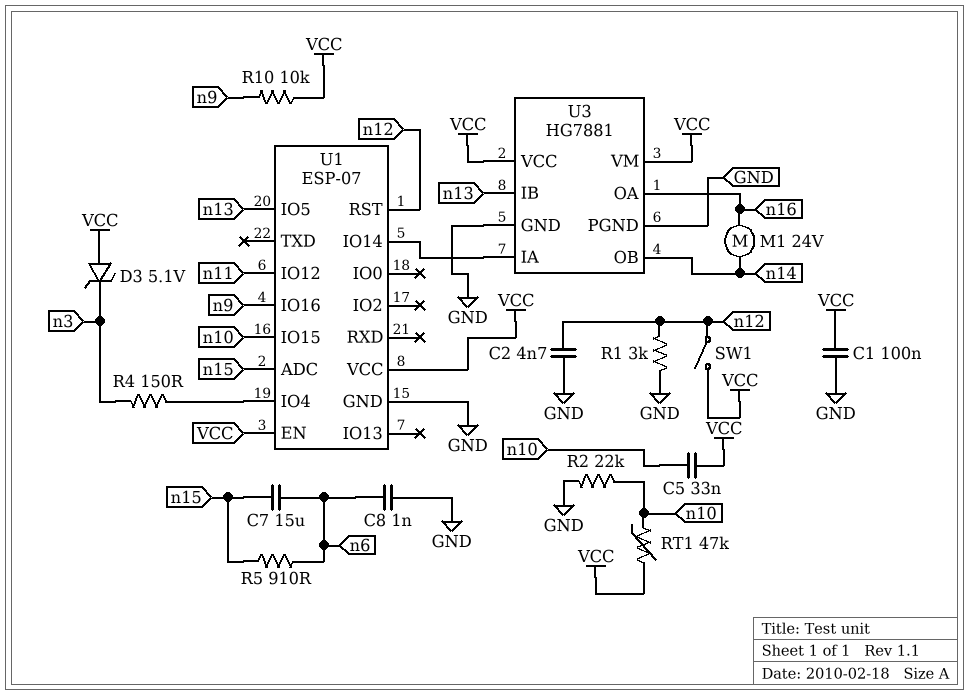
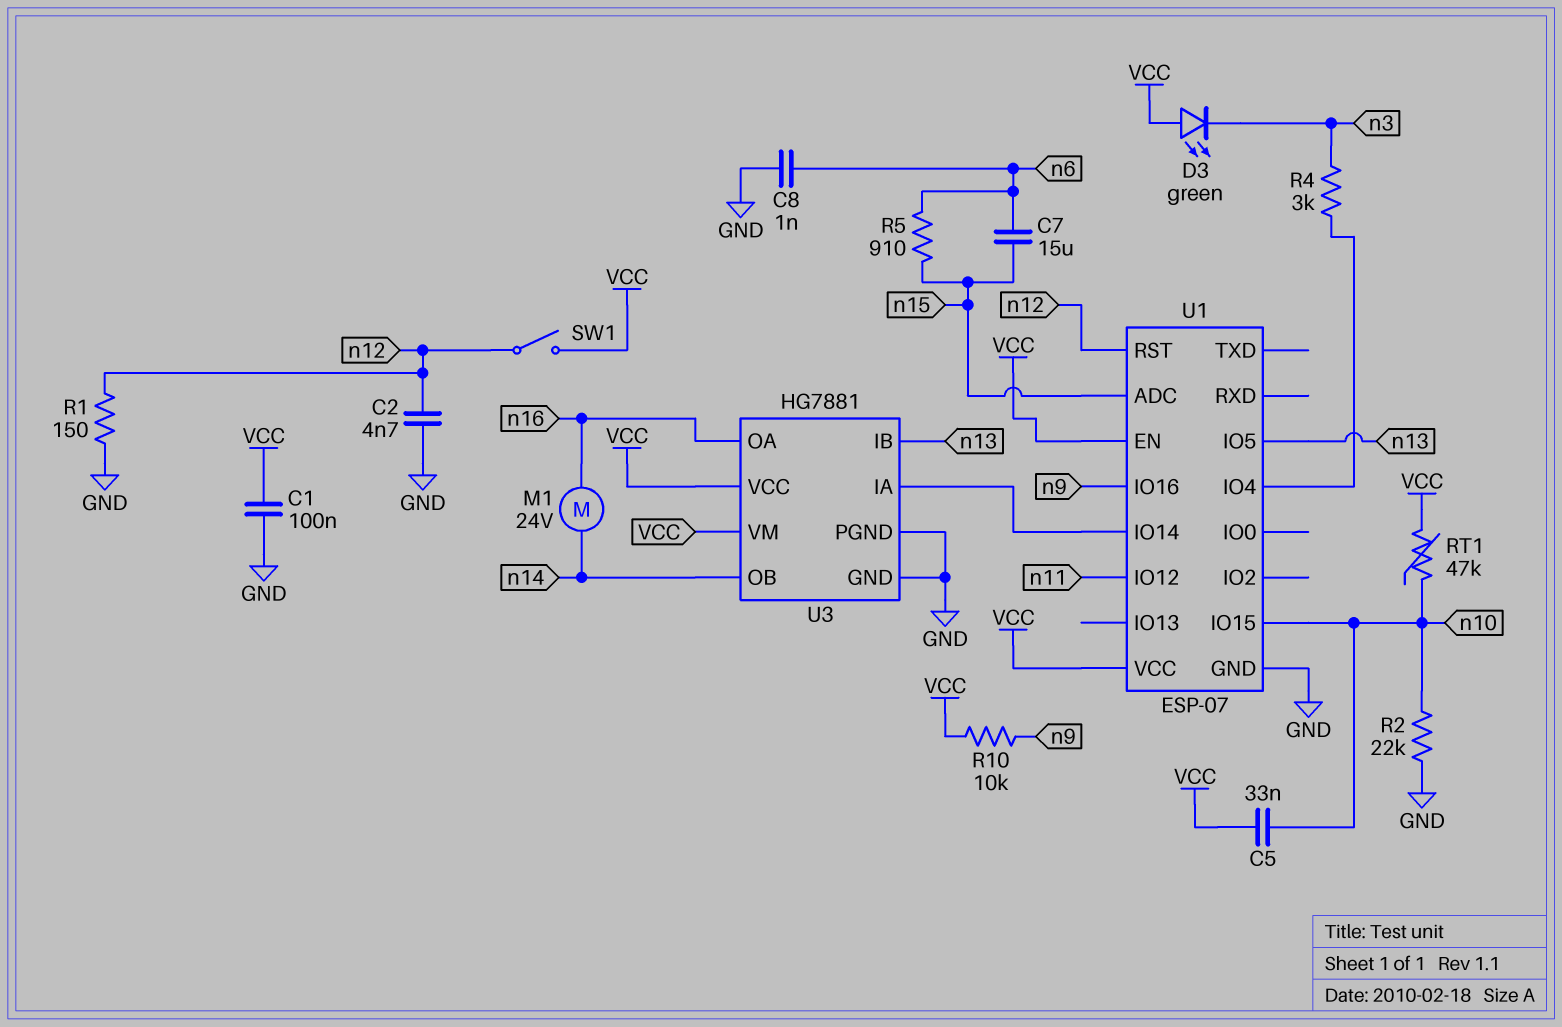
D3: zener 5.1V (A VCC, K n3) -> LED green (A VCC, K n3)
R1: 3k (GND, n12) -> 150 (GND, n12)
R4: 150 (U1/IO4, n3) -> 3k (U1/IO4, n3)

